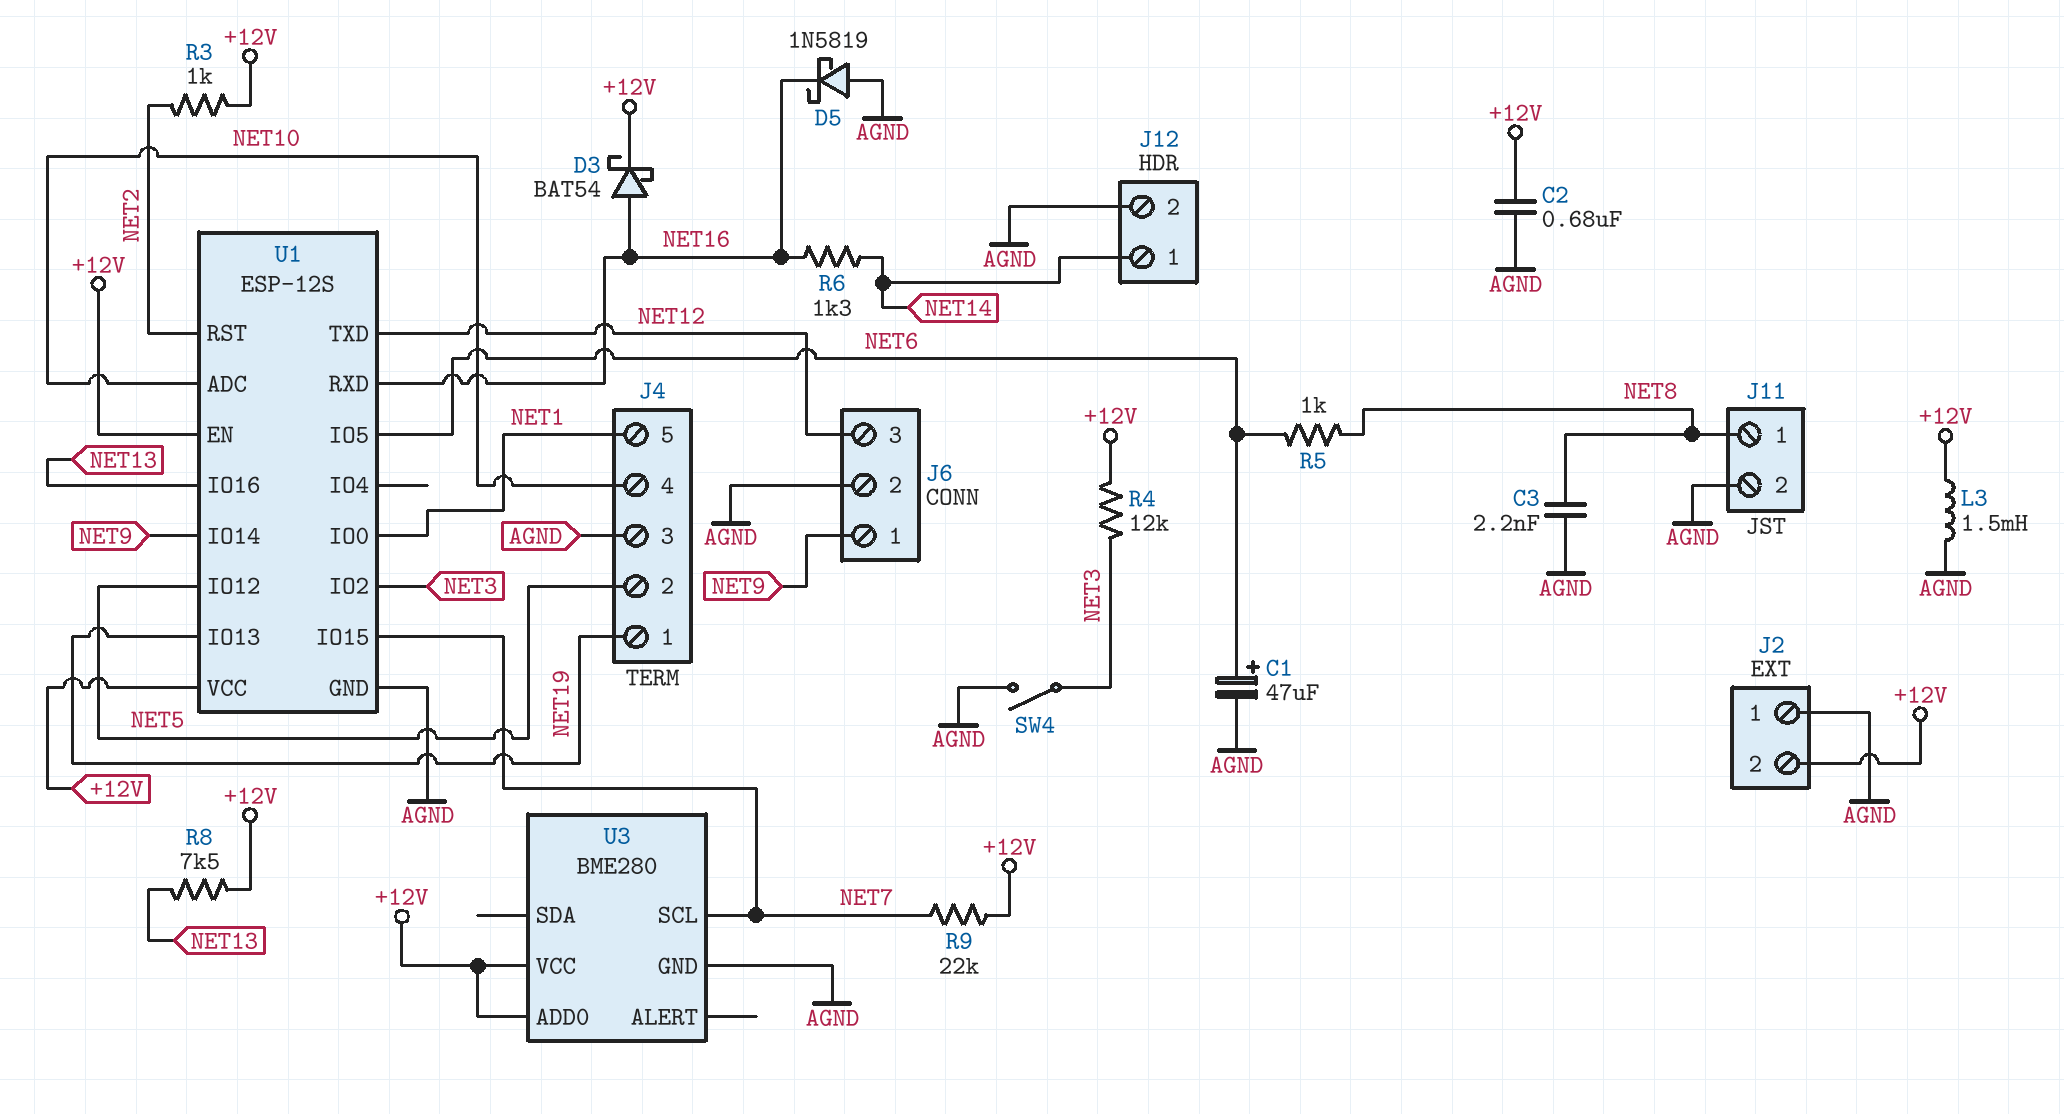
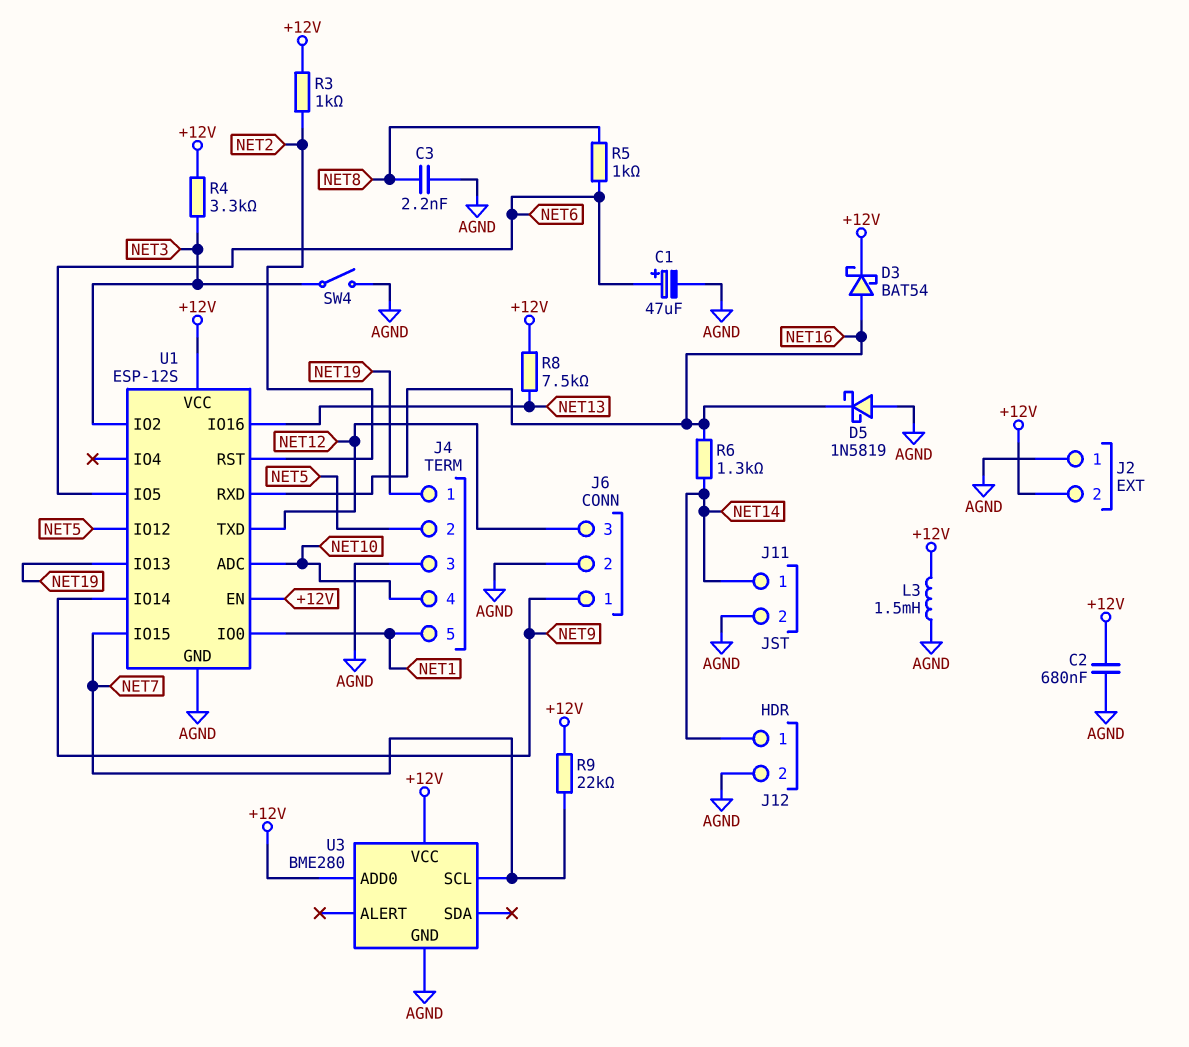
J11 pin 1: NET8 -> NET14
R4: 12k (+12V, NET3) -> 3.3k (+12V, NET3)

